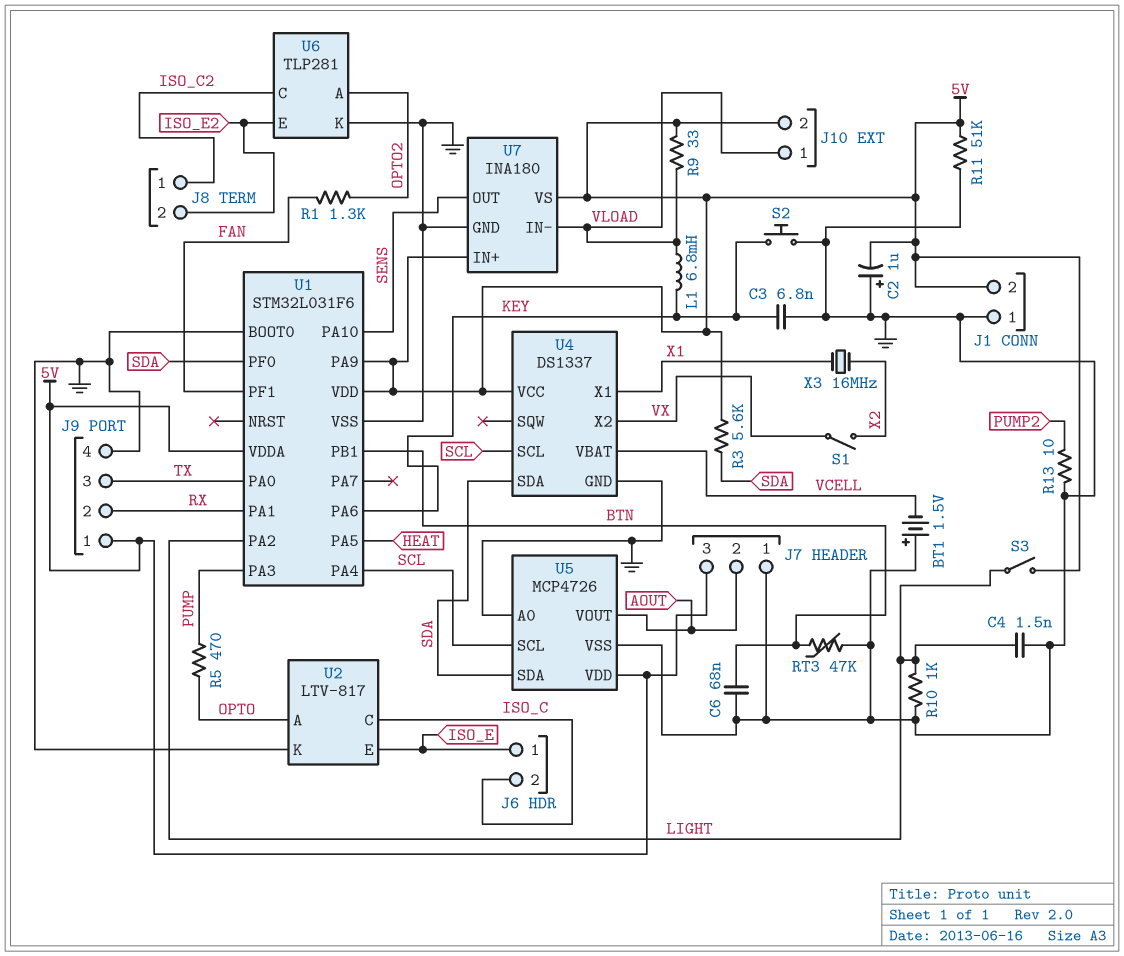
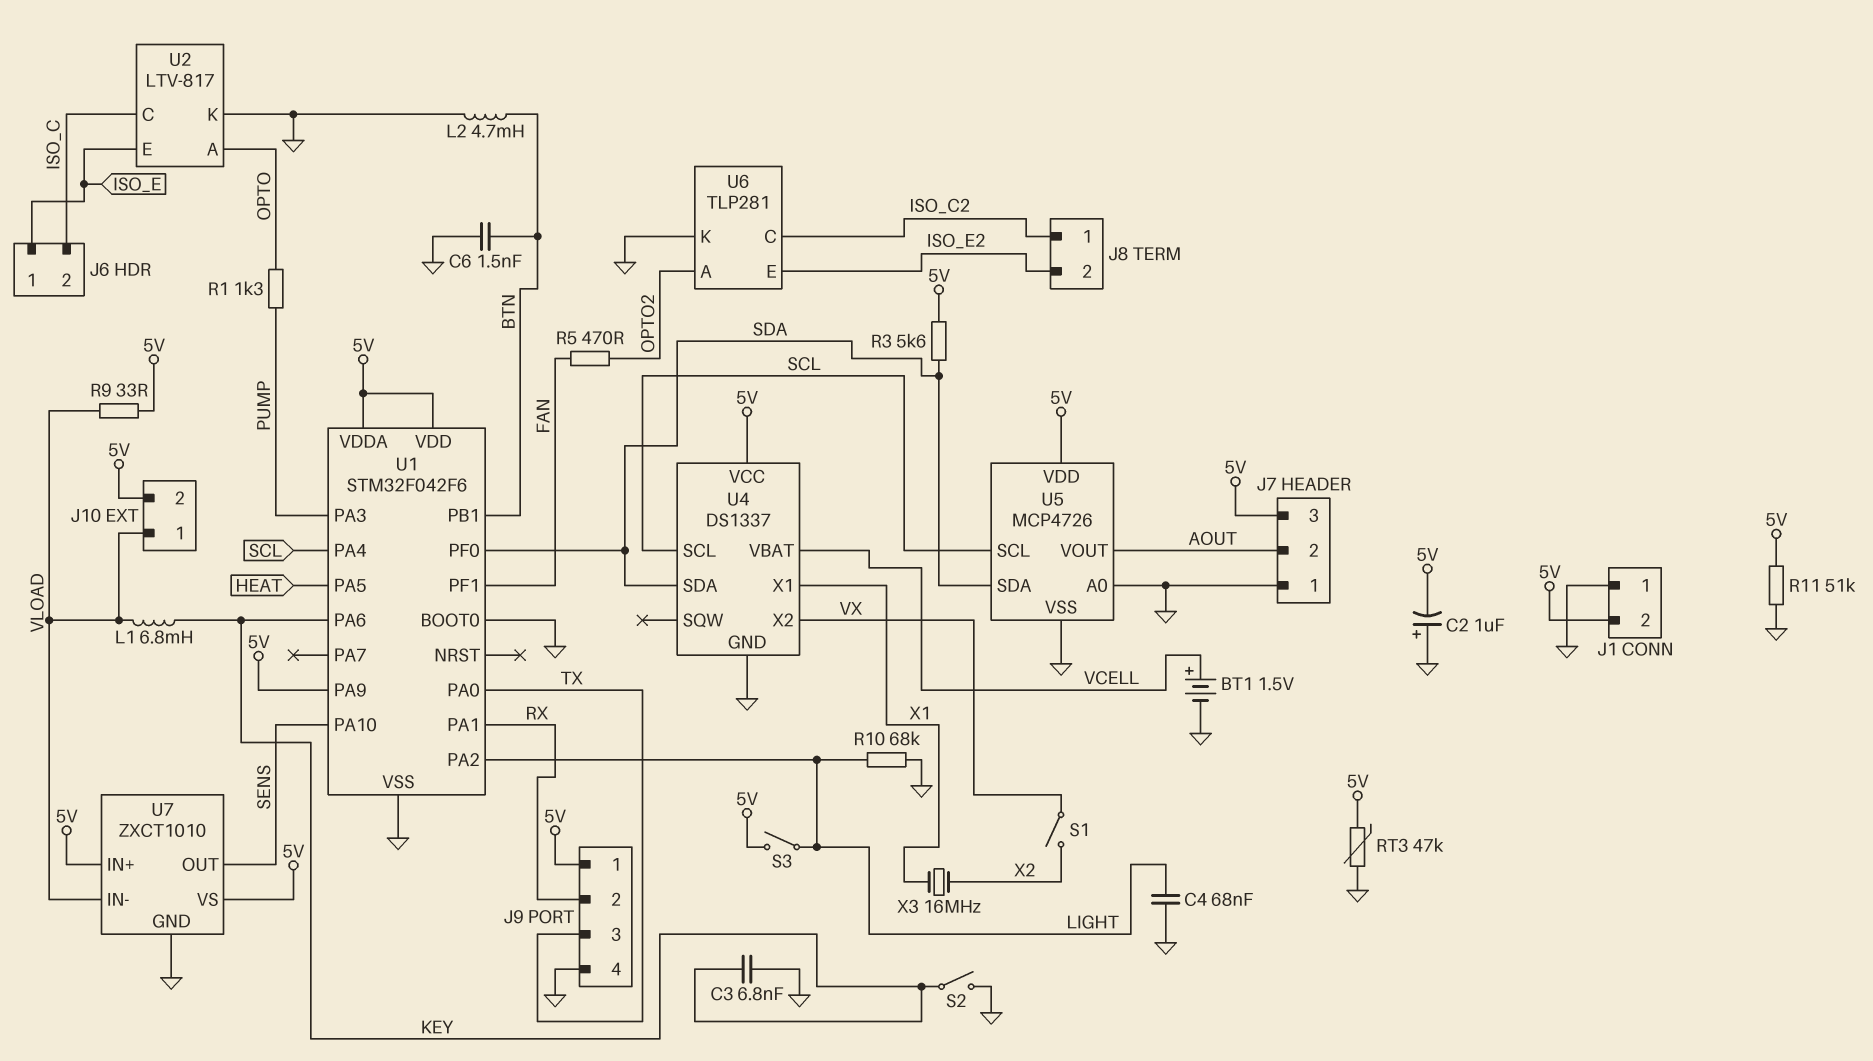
BT1: 1.5V (plus GND, minus VCELL) -> 1.5V (plus VCELL, minus GND)
C4: 1.5nF (GND, LIGHT) -> 68nF (GND, LIGHT)
C6: 68nF (BTN, GND) -> 1.5nF (BTN, GND)
L2: none -> 4.7mH (BTN, GND)
R1: 1.3k (FAN, OPTO2) -> 1.3k (OPTO, PUMP)
R5: 470 (OPTO, PUMP) -> 470 (FAN, OPTO2)
R10: 1k (GND, LIGHT) -> 68k (GND, LIGHT)
R13: 10 (GND, PUMP2) -> none
RT3: 47k (BTN, GND) -> 47k (5V, GND)
S2: button (GND, KEY) -> switch (GND, KEY)
U1: STM32L031F6 -> STM32F042F6
U7: INA180 -> ZXCT1010

